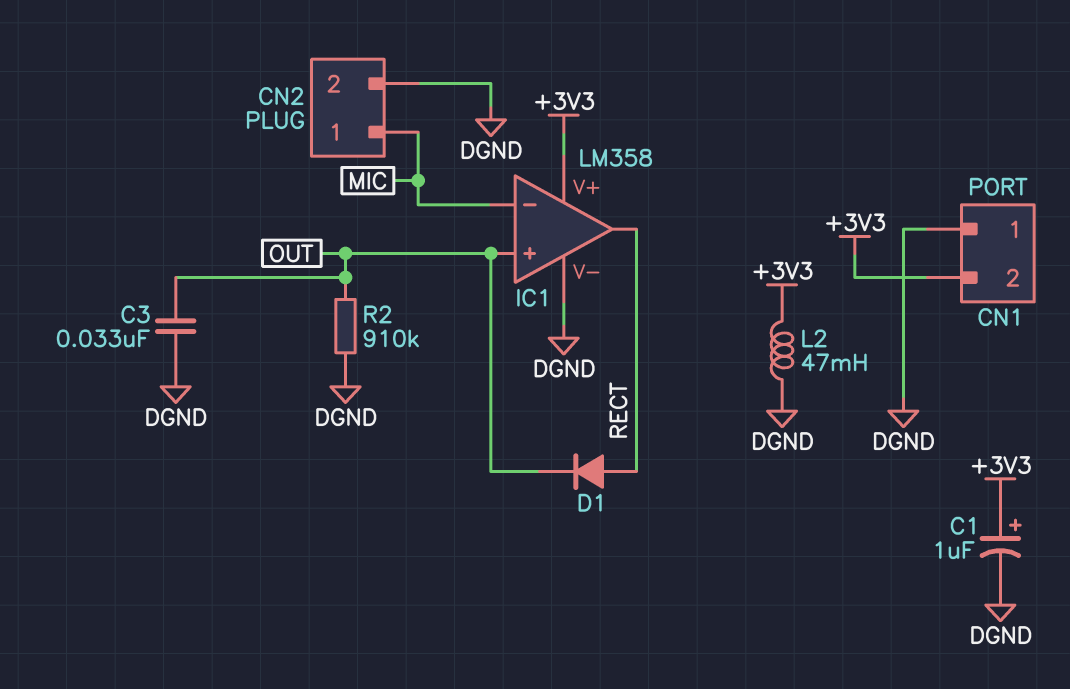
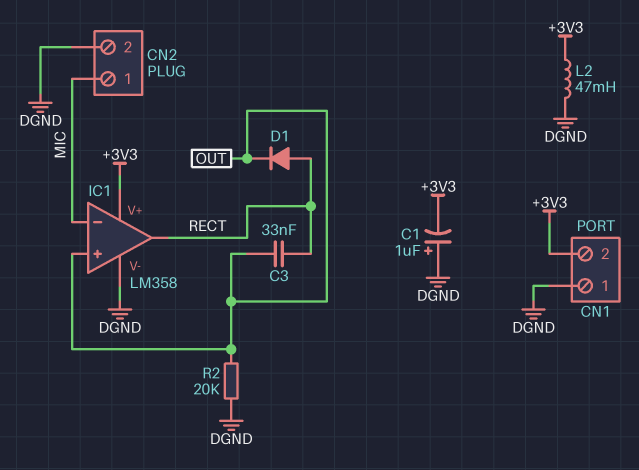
C1: 1uF (plus +3V3, minus DGND) -> 1uF (plus DGND, minus +3V3)
C3: 33nF (DGND, OUT) -> 33nF (OUT, RECT)
R2: 910k (DGND, OUT) -> 20k (DGND, OUT)

